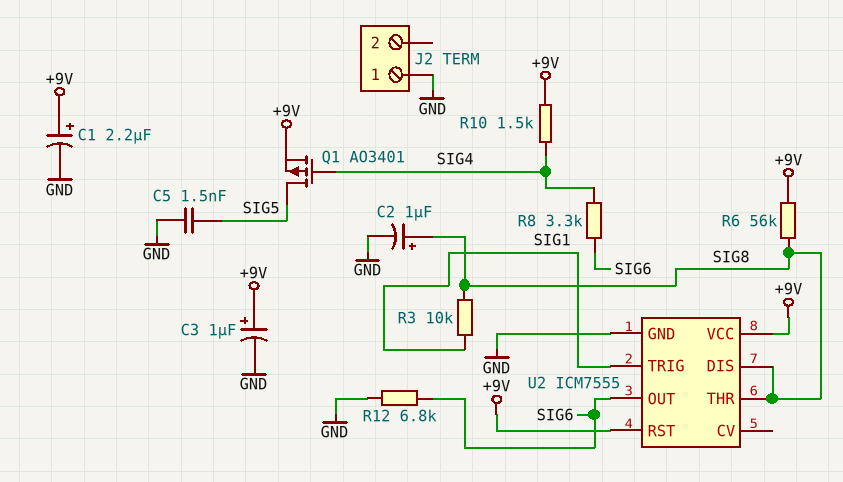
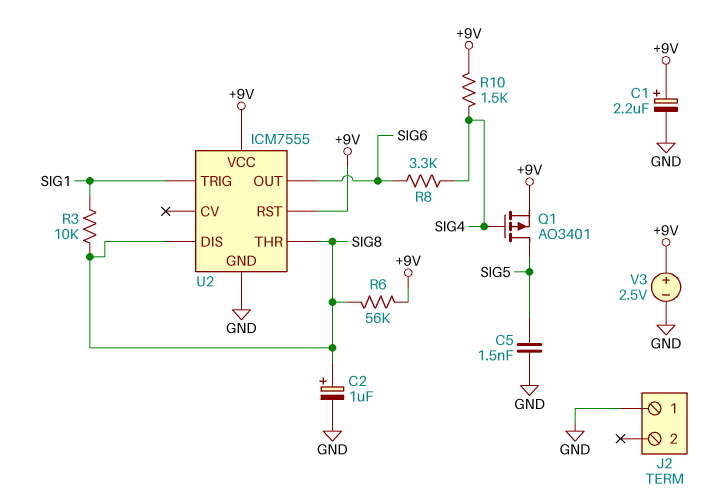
C3: 1uF (plus +9V, minus GND) -> none
R12: 6.8k (GND, SIG6) -> none
V3: none -> 2.5V (plus +9V, minus GND)

